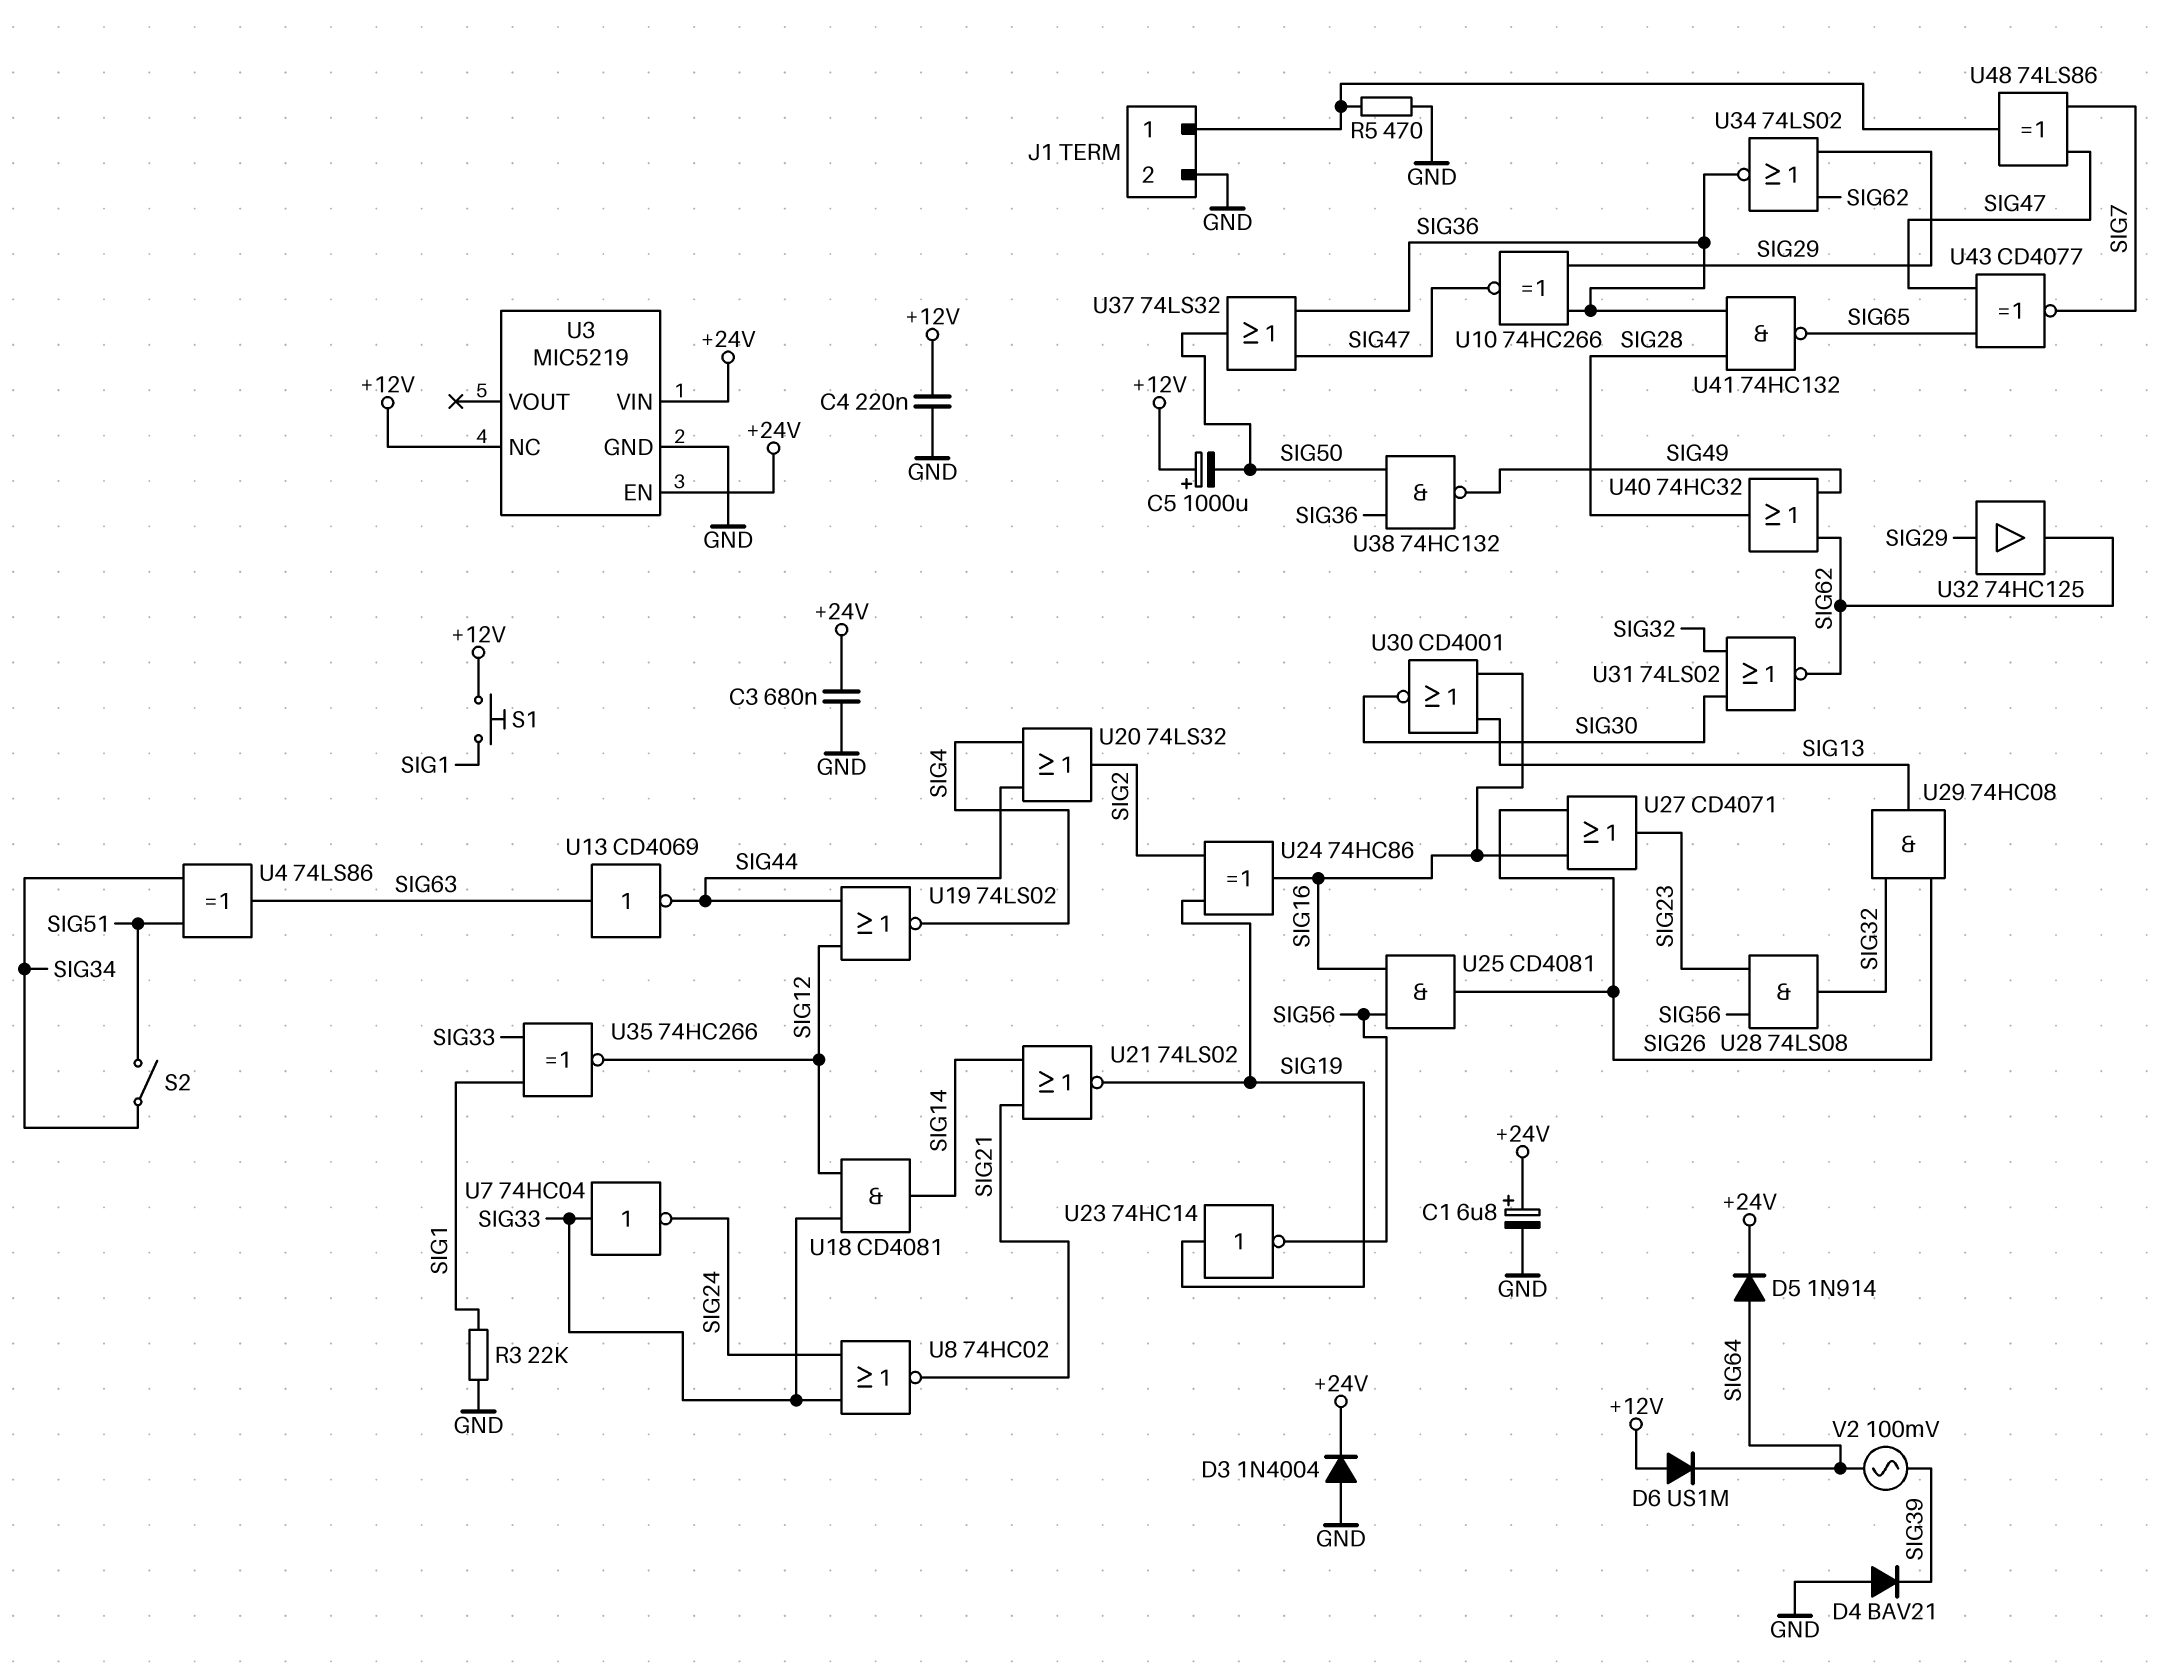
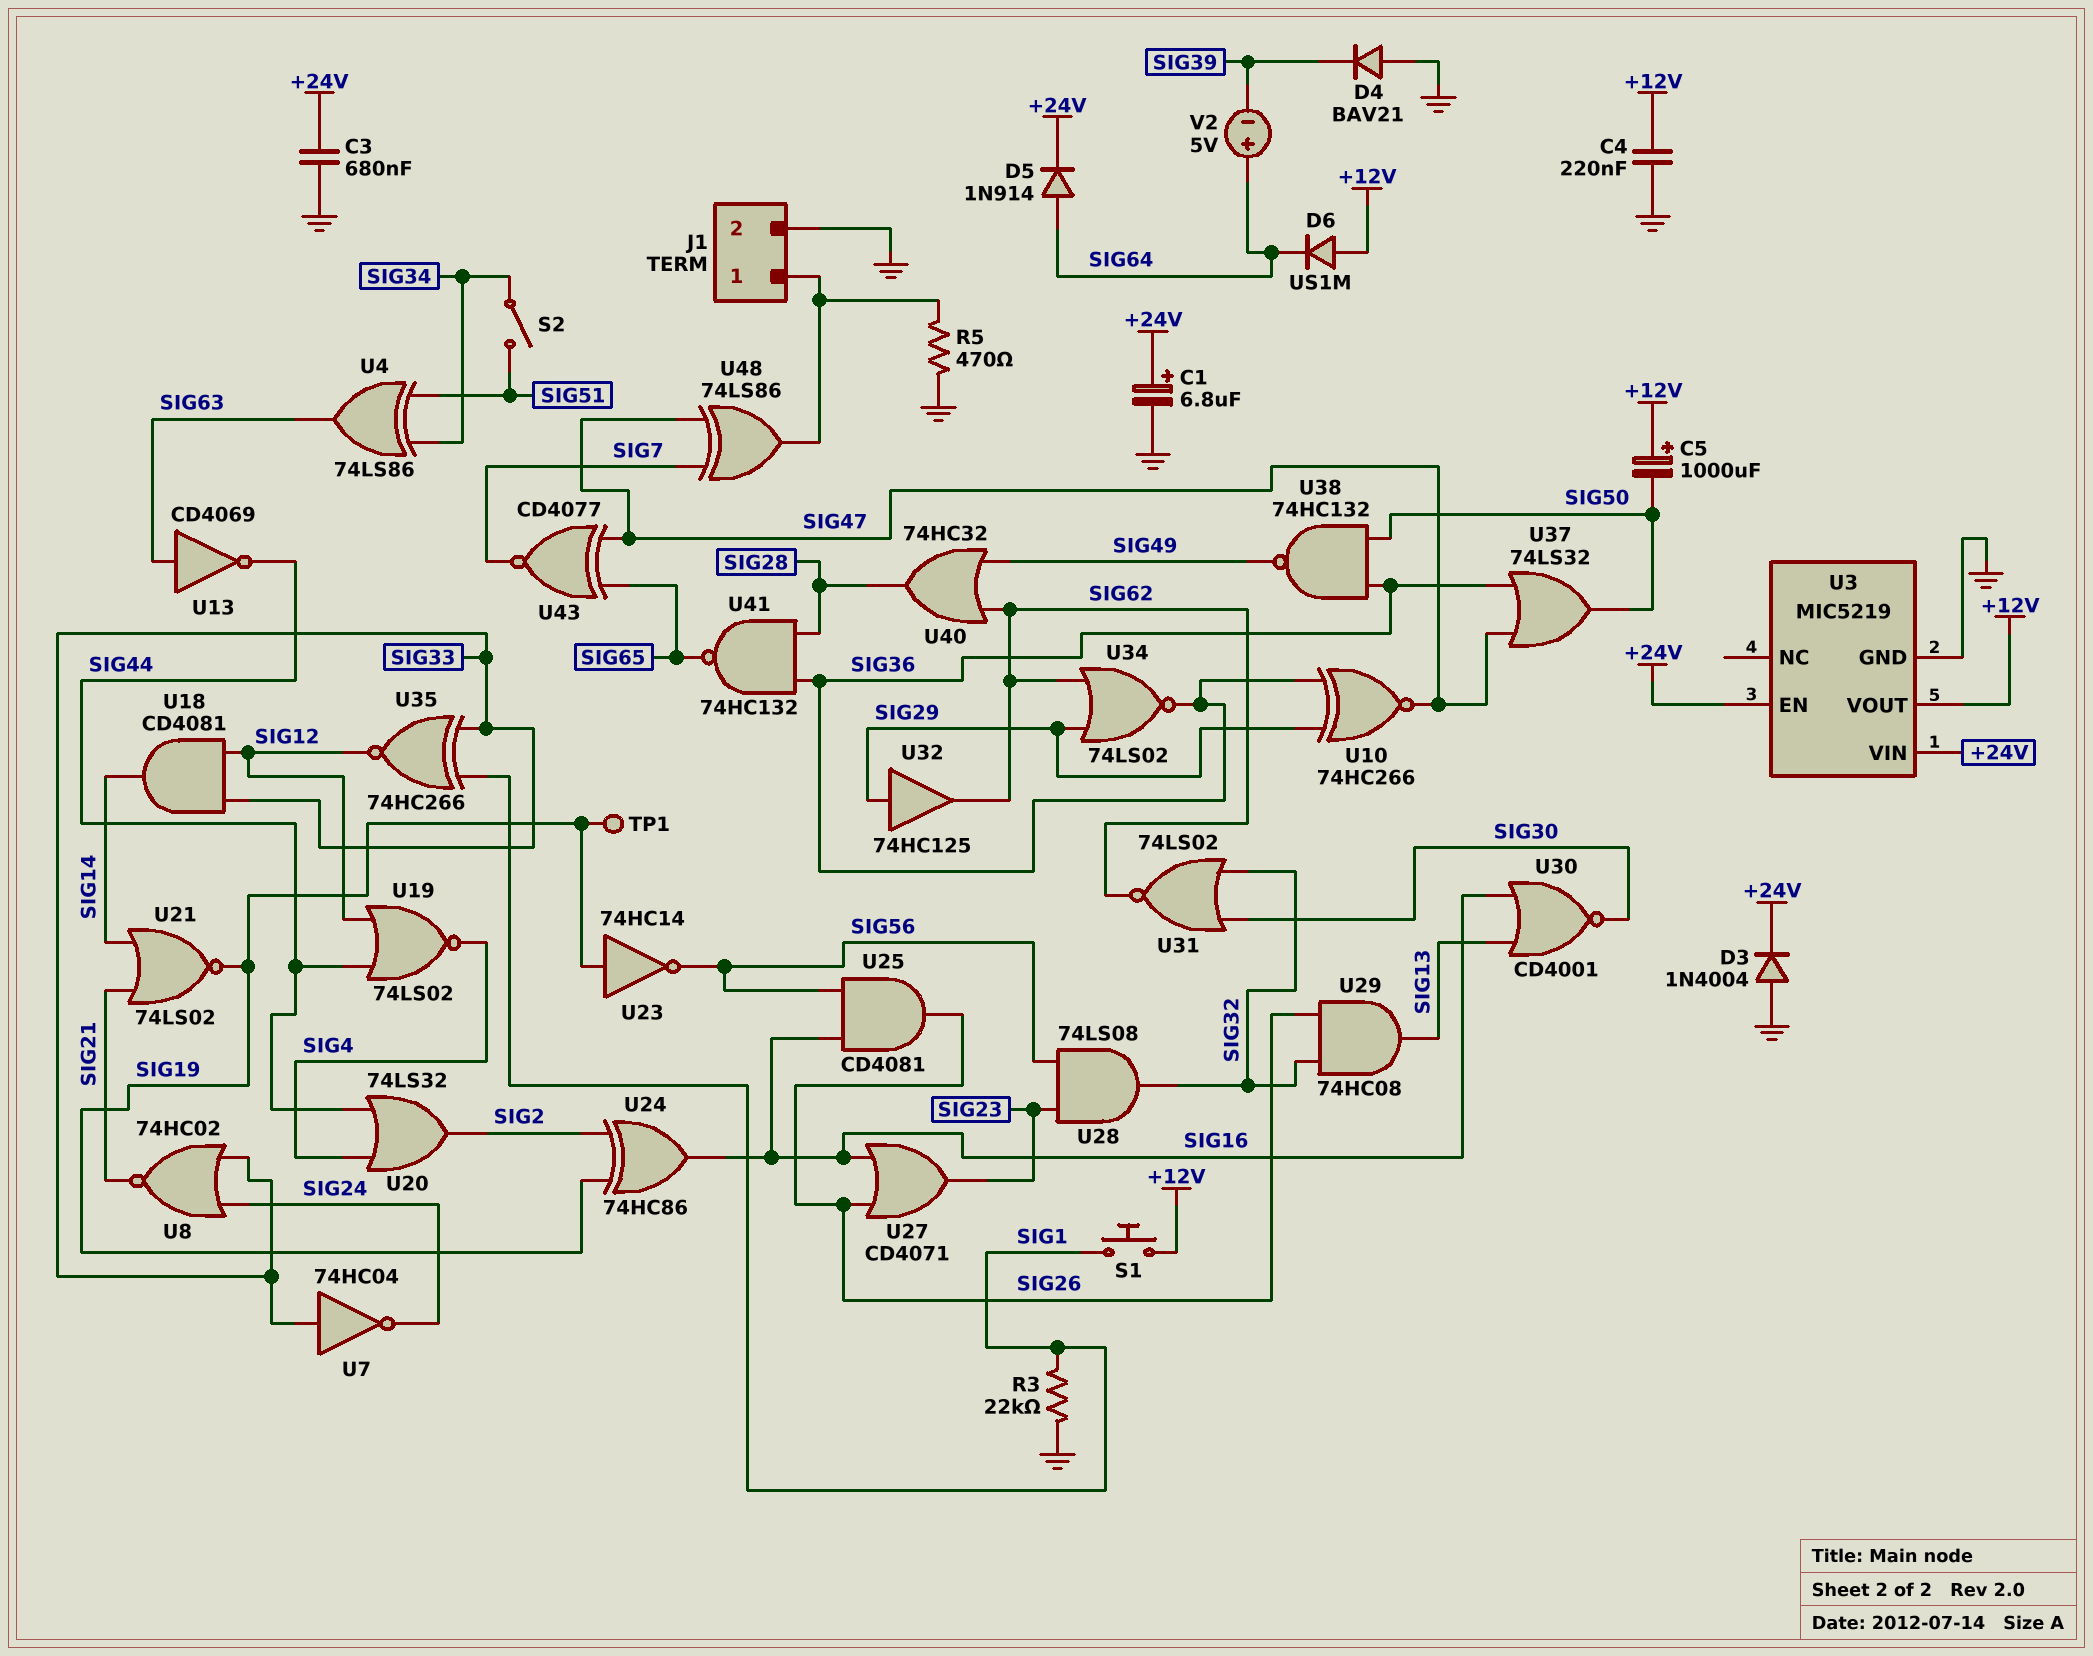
TP1: none -> test point (SIG19)
U3 pin NC: +12V -> none
U3 pin VOUT: none -> +12V
V2: AC 100mV (SIG39, SIG64) -> 5V (plus SIG64, minus SIG39)

